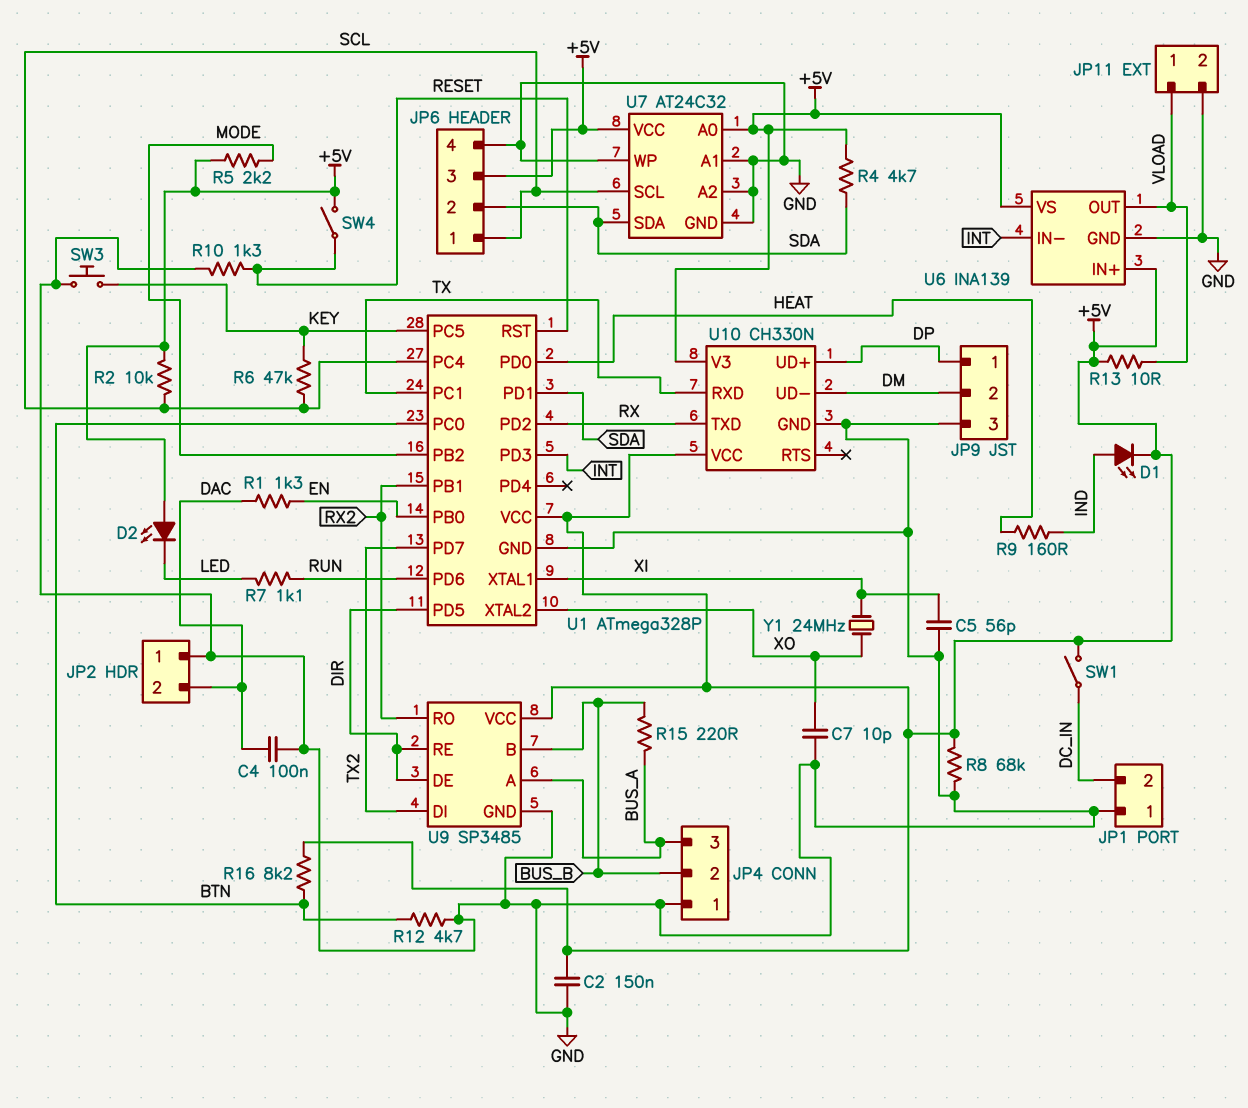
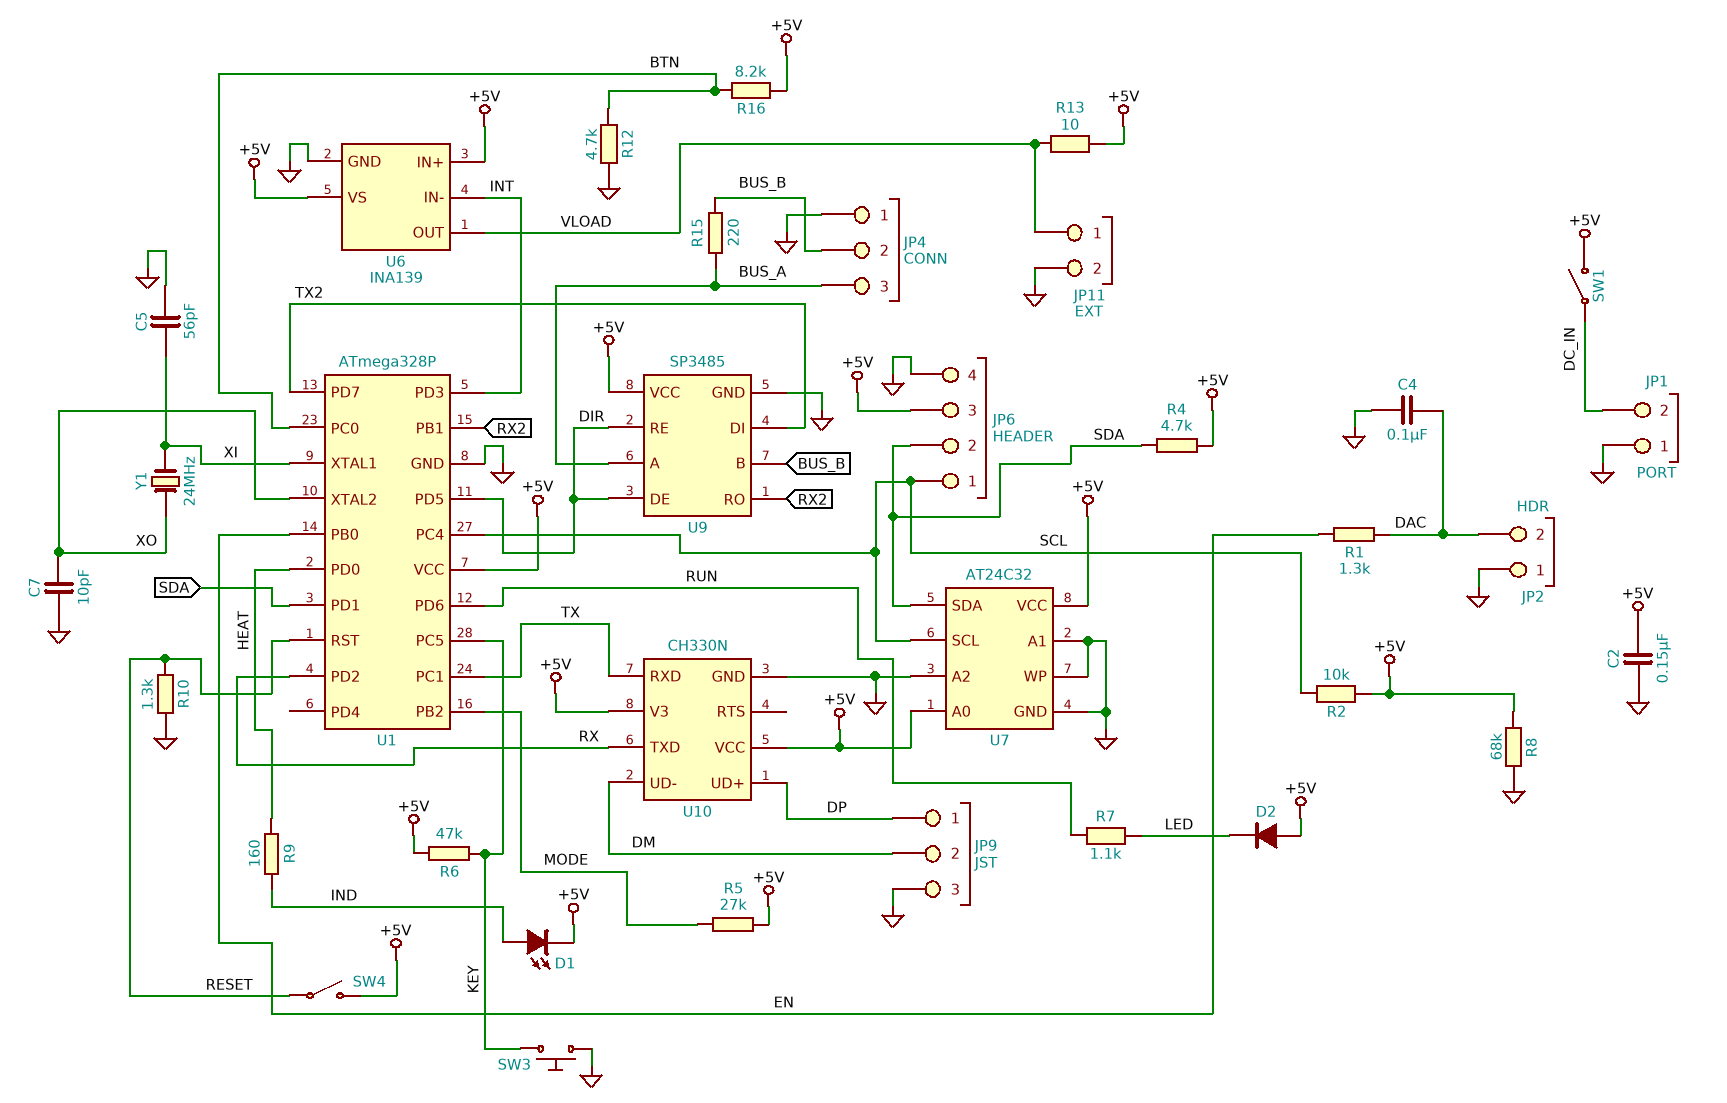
D2: LED (A +5V, K LED) -> diode (A +5V, K LED)
R5: 2.2k (+5V, MODE) -> 27k (+5V, MODE)
R6: 47k (KEY, SCL) -> 47k (+5V, KEY)

